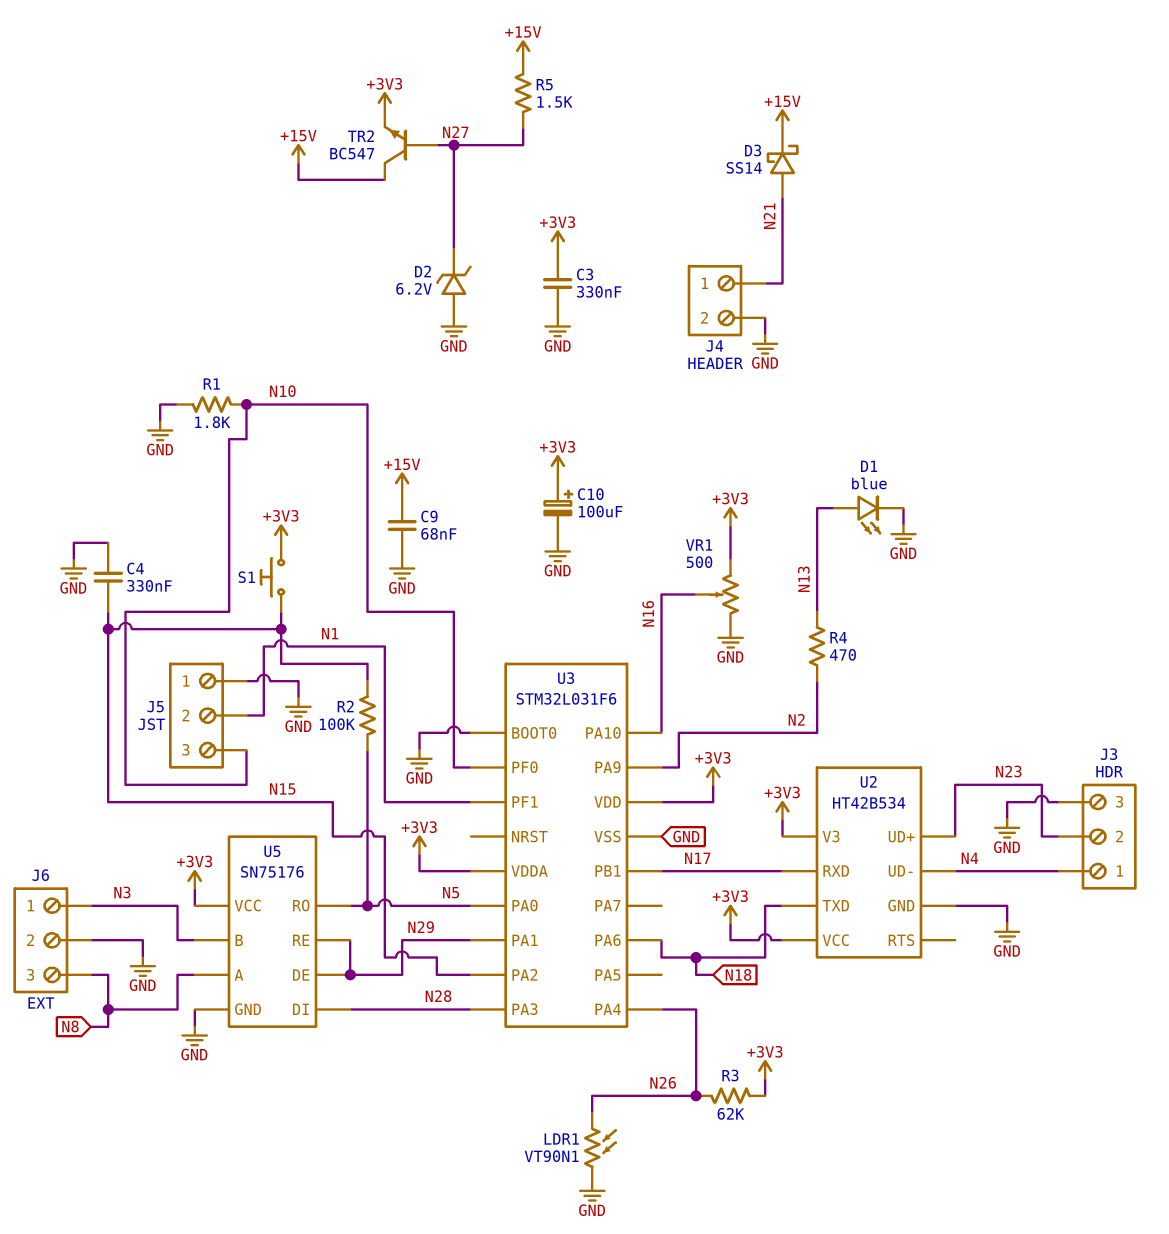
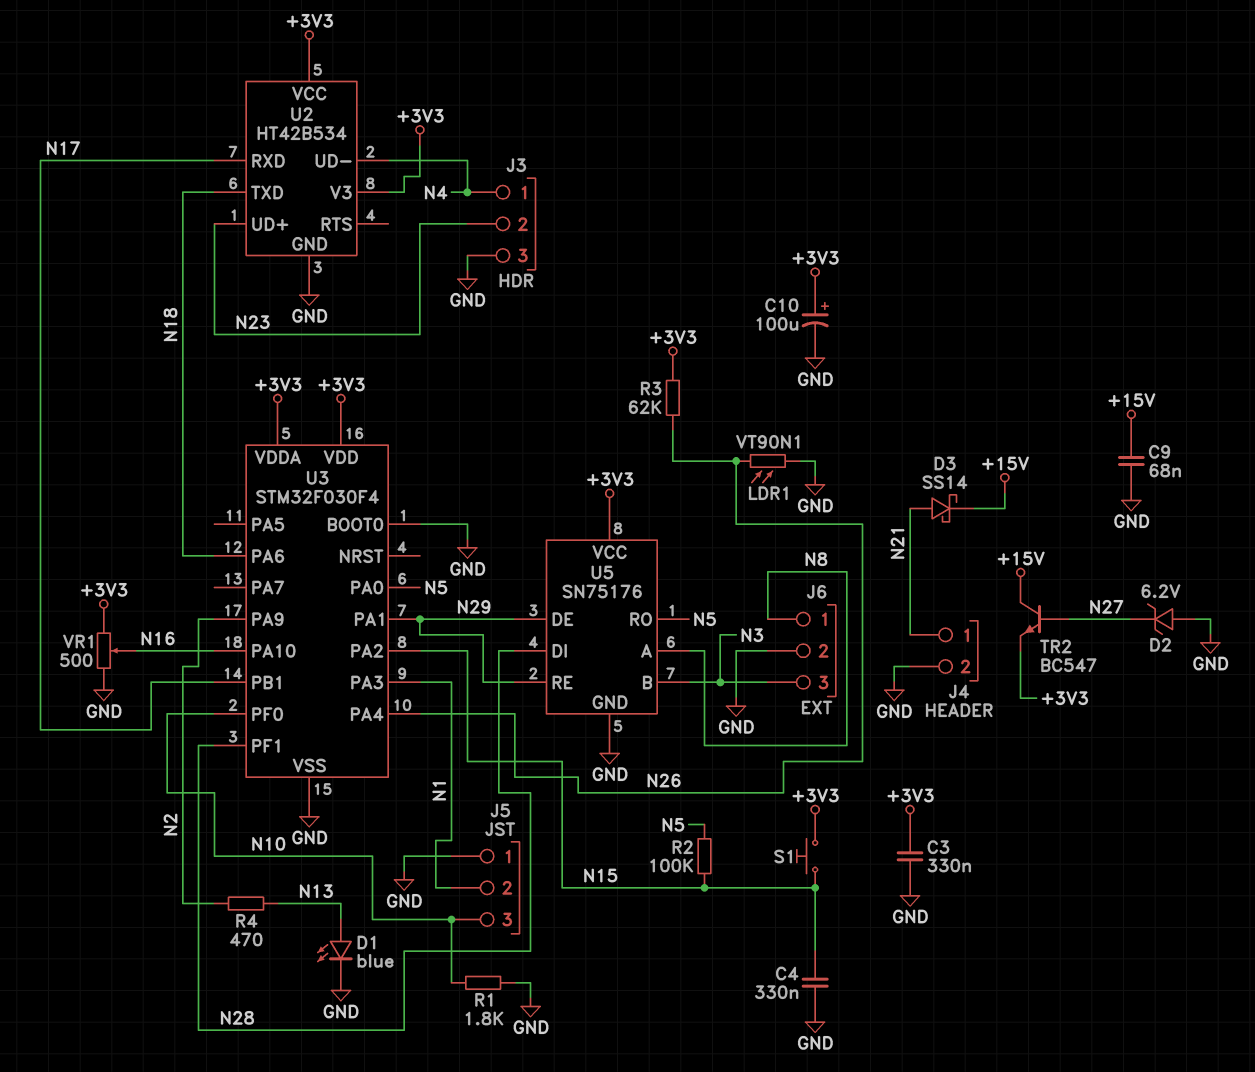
J6 pin 1: N3 -> N8
J6 pin 3: N8 -> N3
R5: 1.5k (+15V, N27) -> none
U3: STM32L031F6 -> STM32F030F4
U3 pin PA3: N28 -> N1
U3 pin PF1: N1 -> N28

